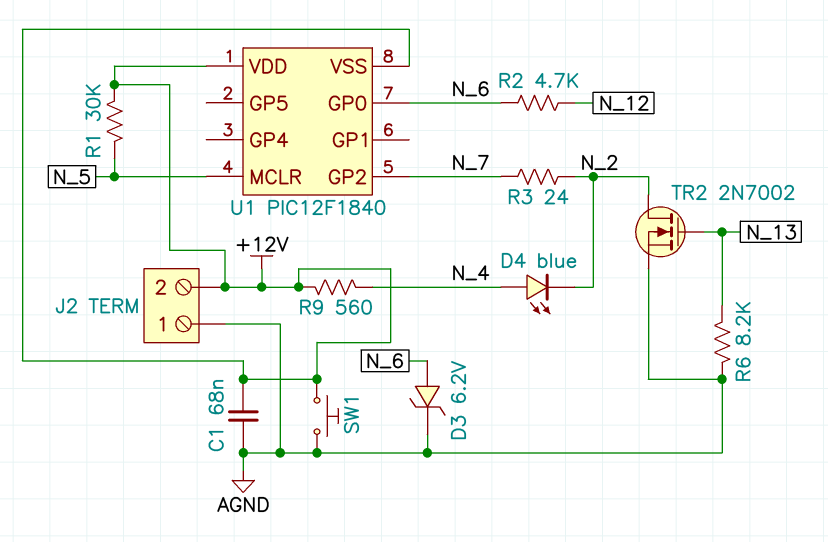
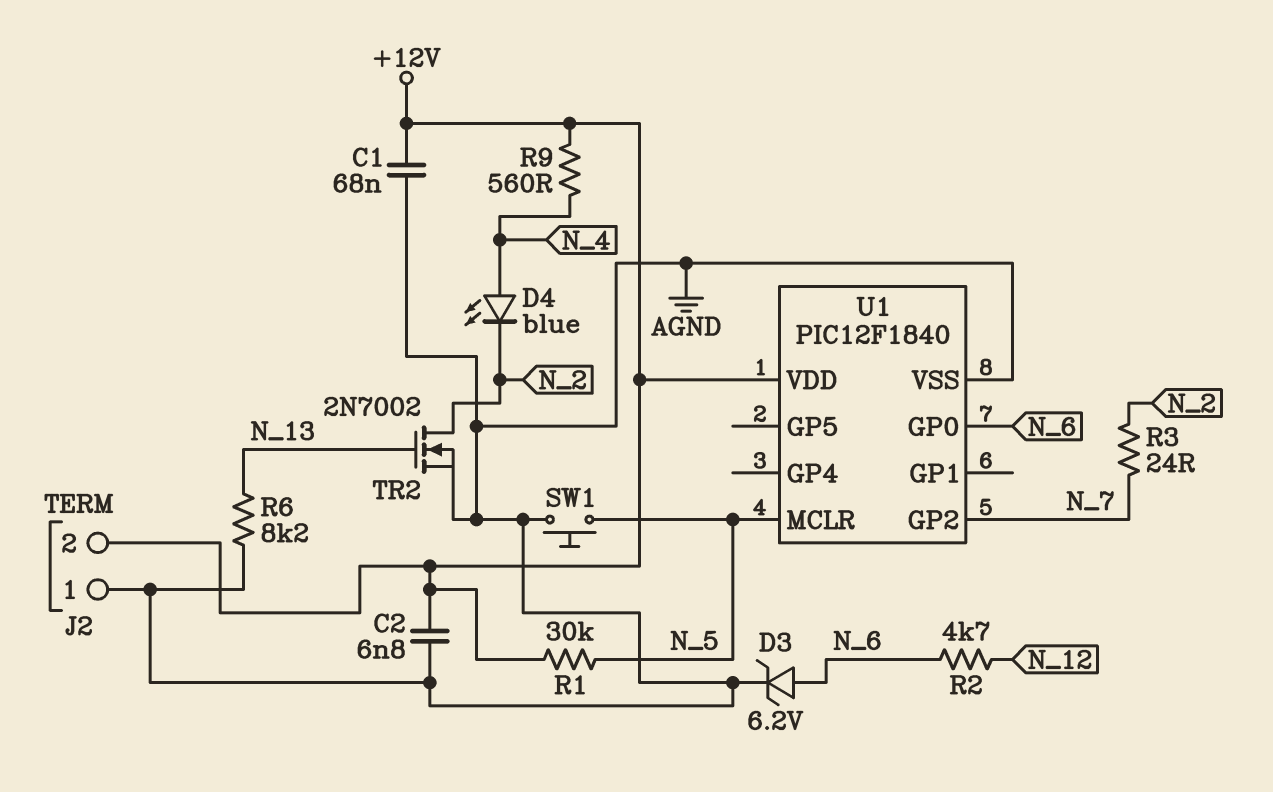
C2: none -> 6.8nF (+12V, AGND)
SW1: button (+12V, AGND) -> button (AGND, N_5)
U1 pin VSS: +12V -> AGND

